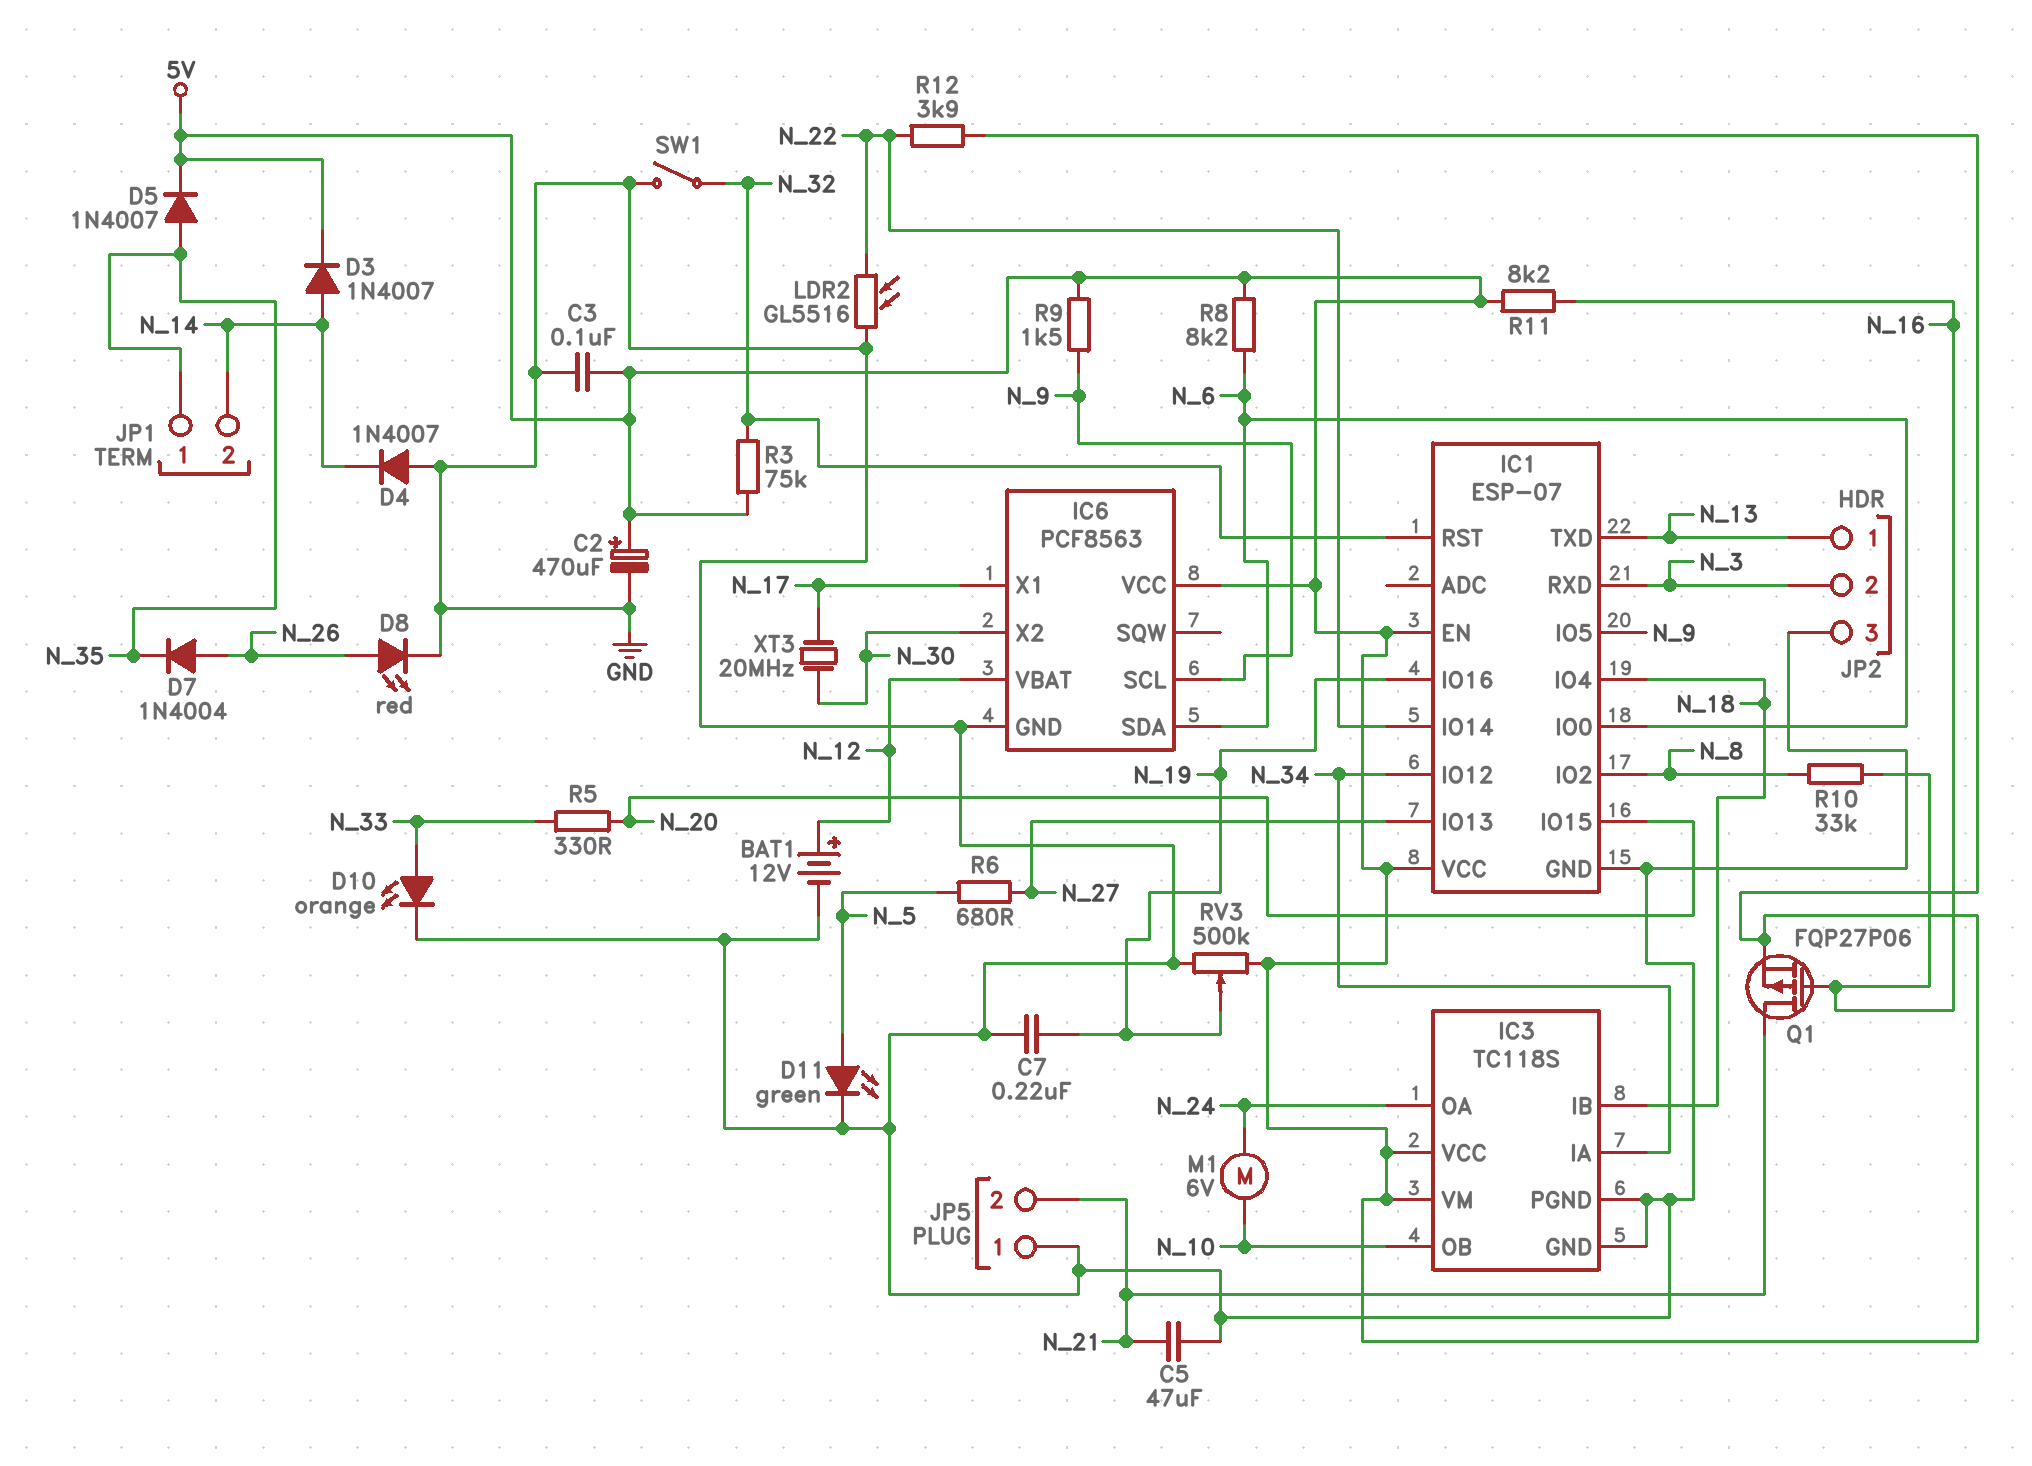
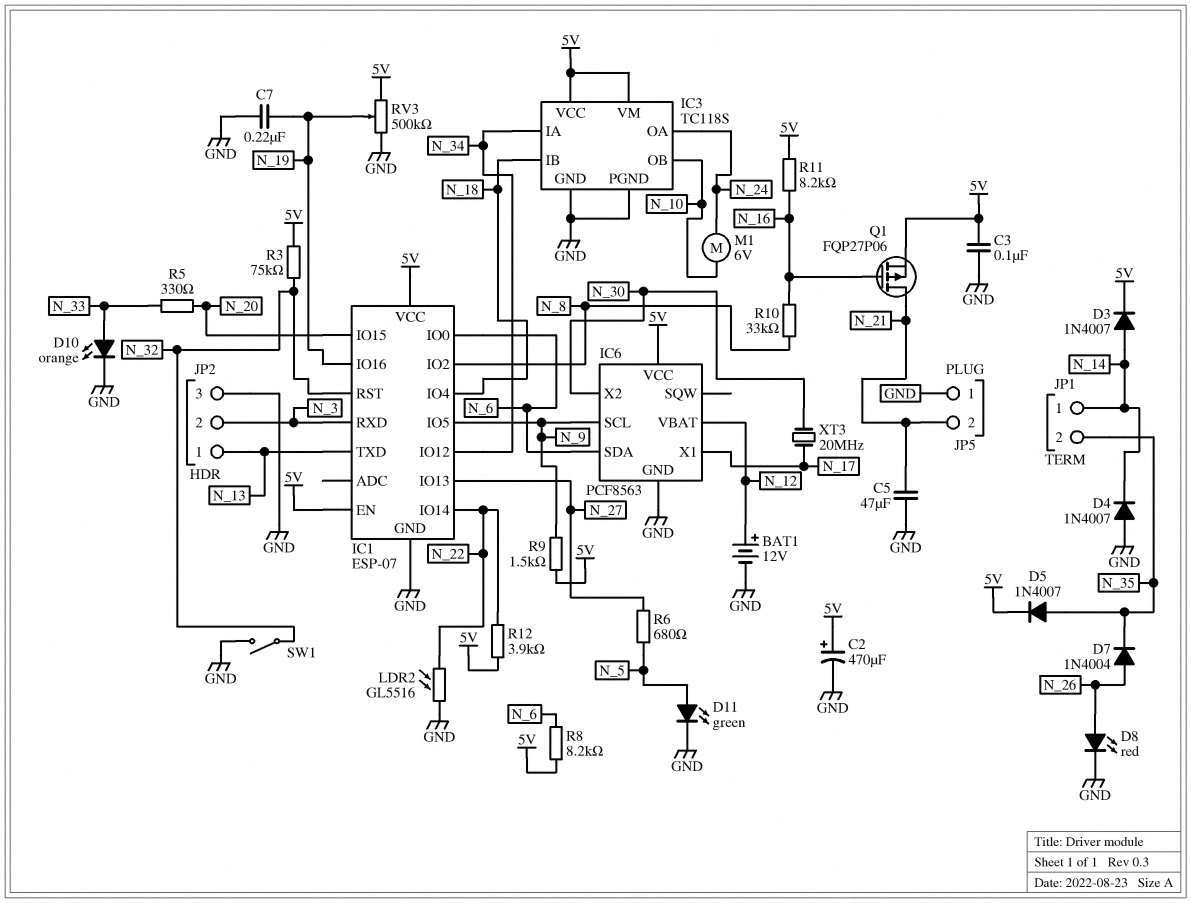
JP1 pin 1: N_35 -> N_14
JP1 pin 2: N_14 -> N_35

